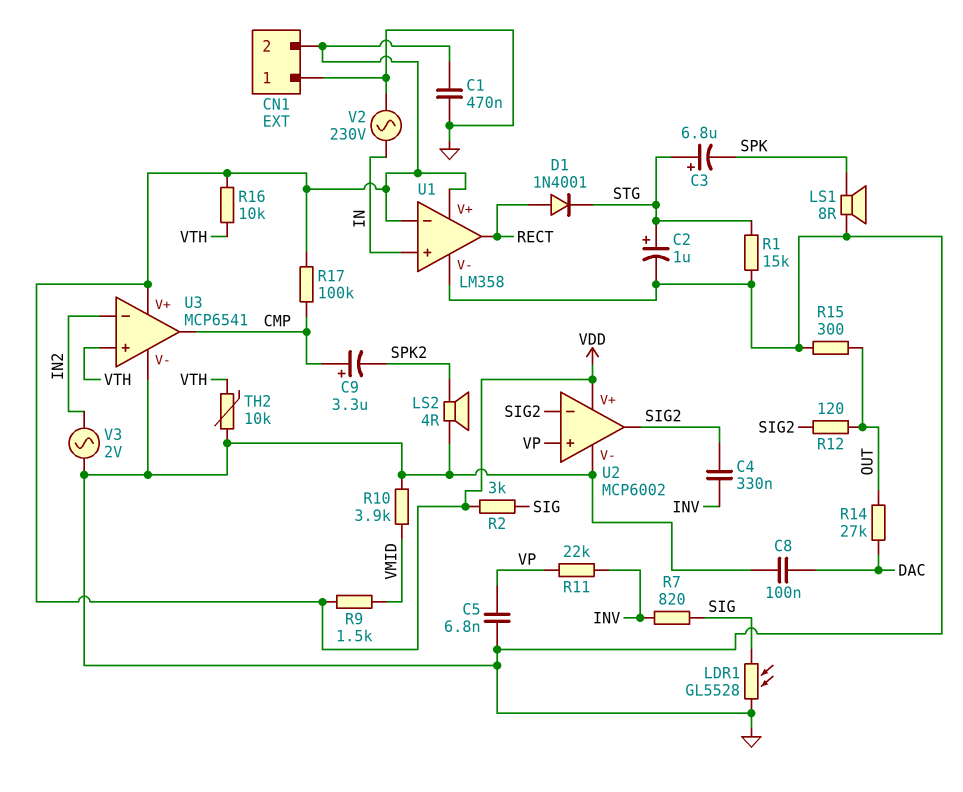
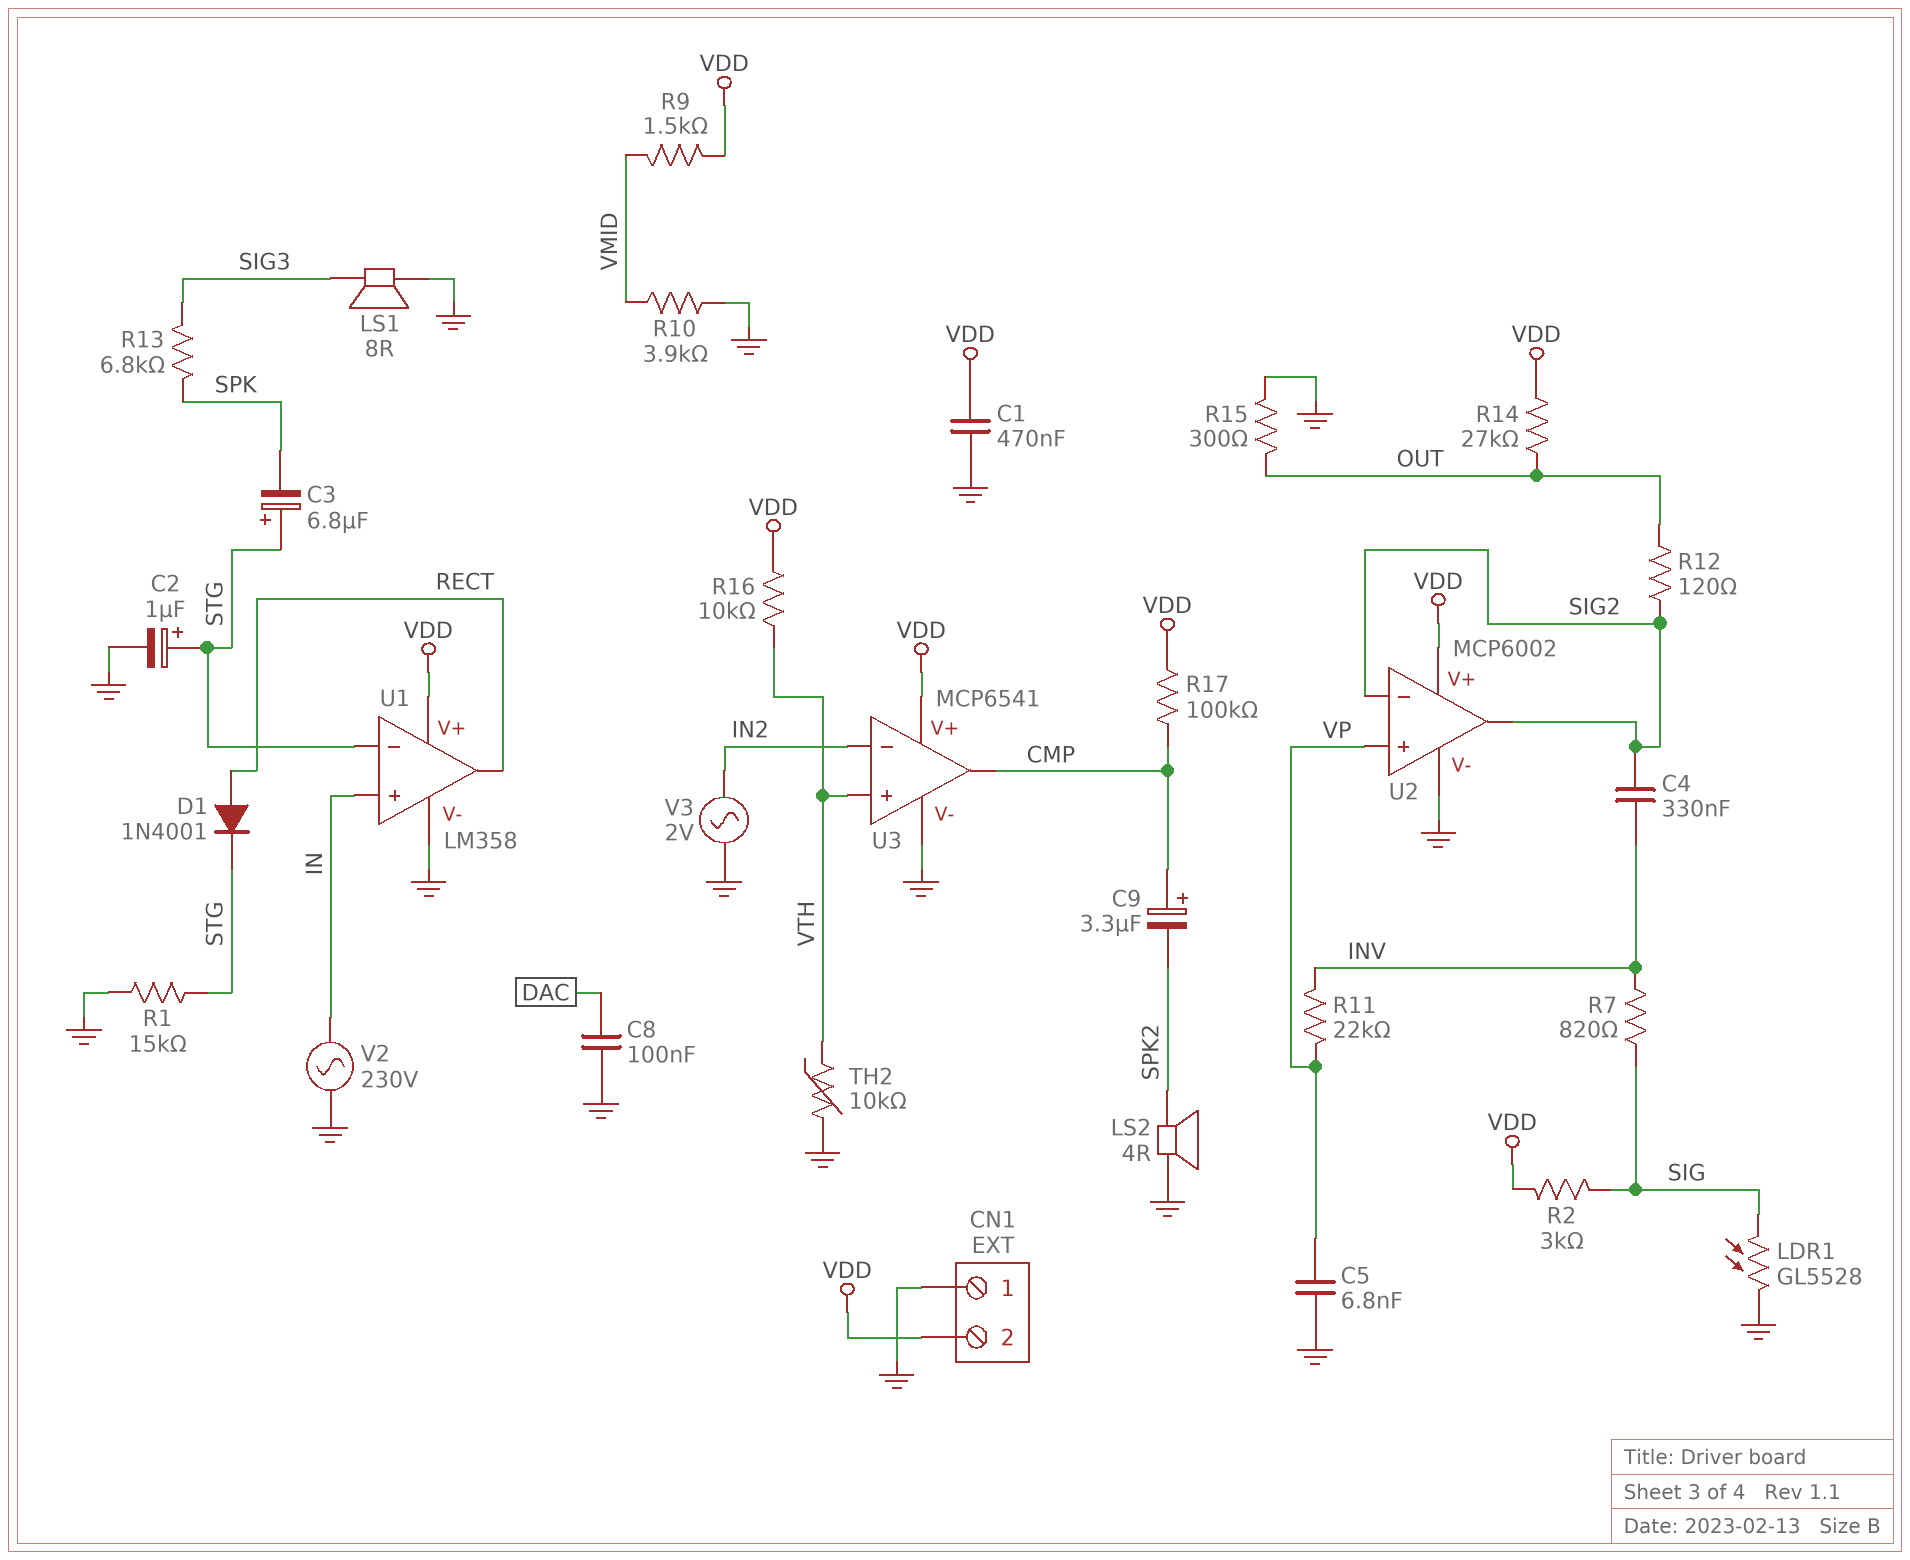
LS1: speaker 8R (GND, SPK) -> speaker 8R (GND, SIG3)
R13: none -> 6.8k (SIG3, SPK)
R14: 27k (DAC, OUT) -> 27k (OUT, VDD)
U1 pin in-: VDD -> STG

